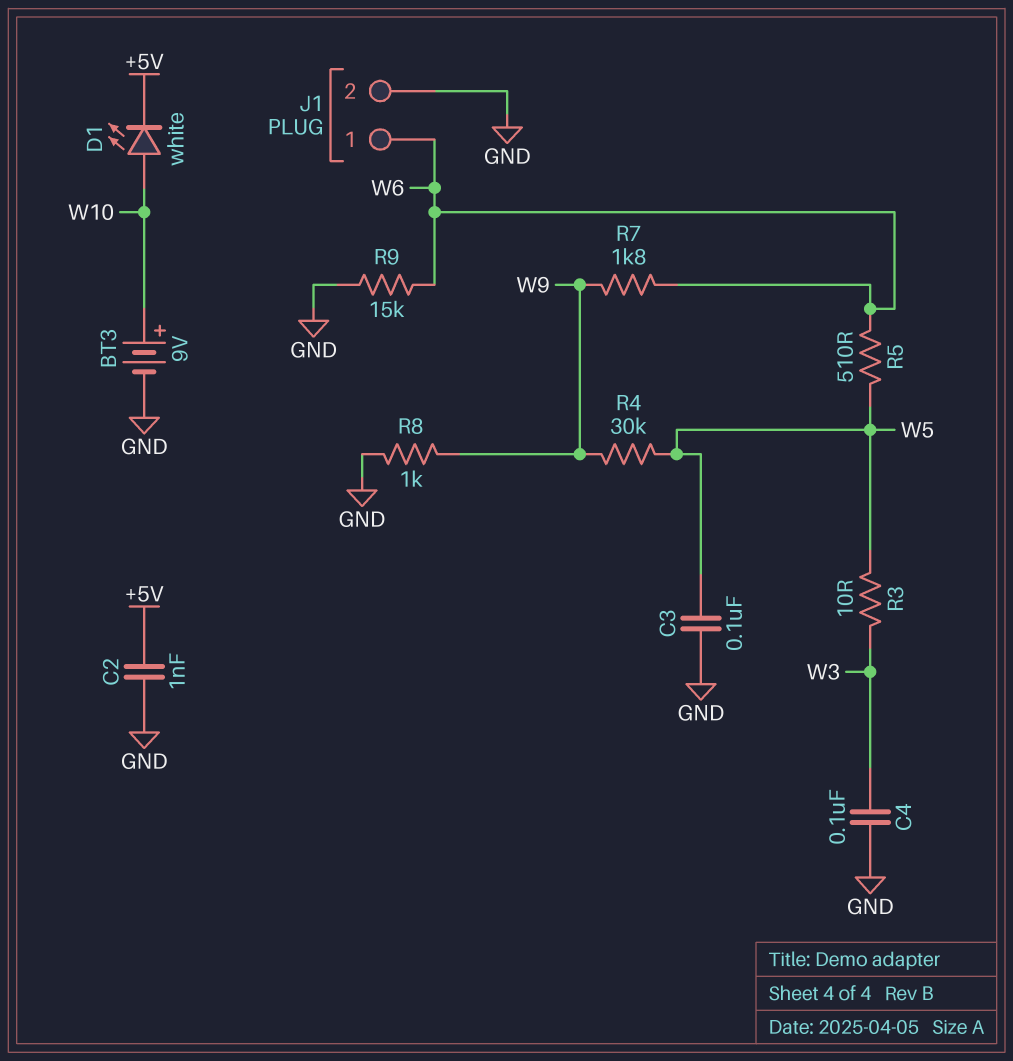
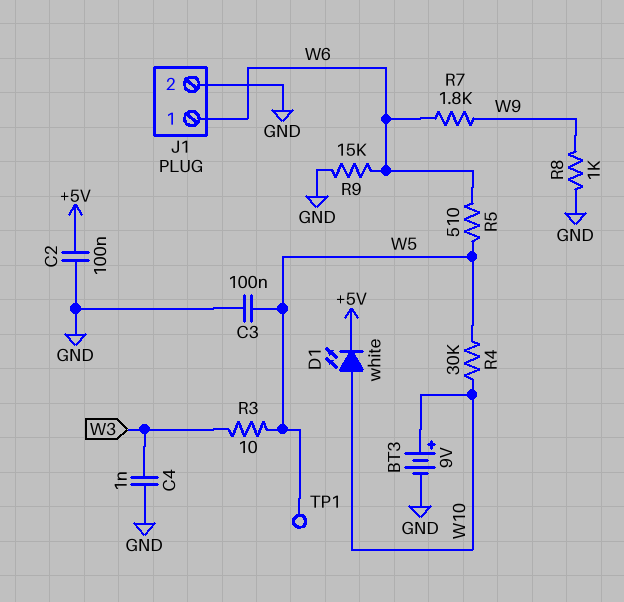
C2: 1nF (+5V, GND) -> 100nF (+5V, GND)
C4: 100nF (GND, W3) -> 1nF (GND, W3)
R4: 30k (W5, W9) -> 30k (W5, W10)
TP1: none -> test point (W5)

